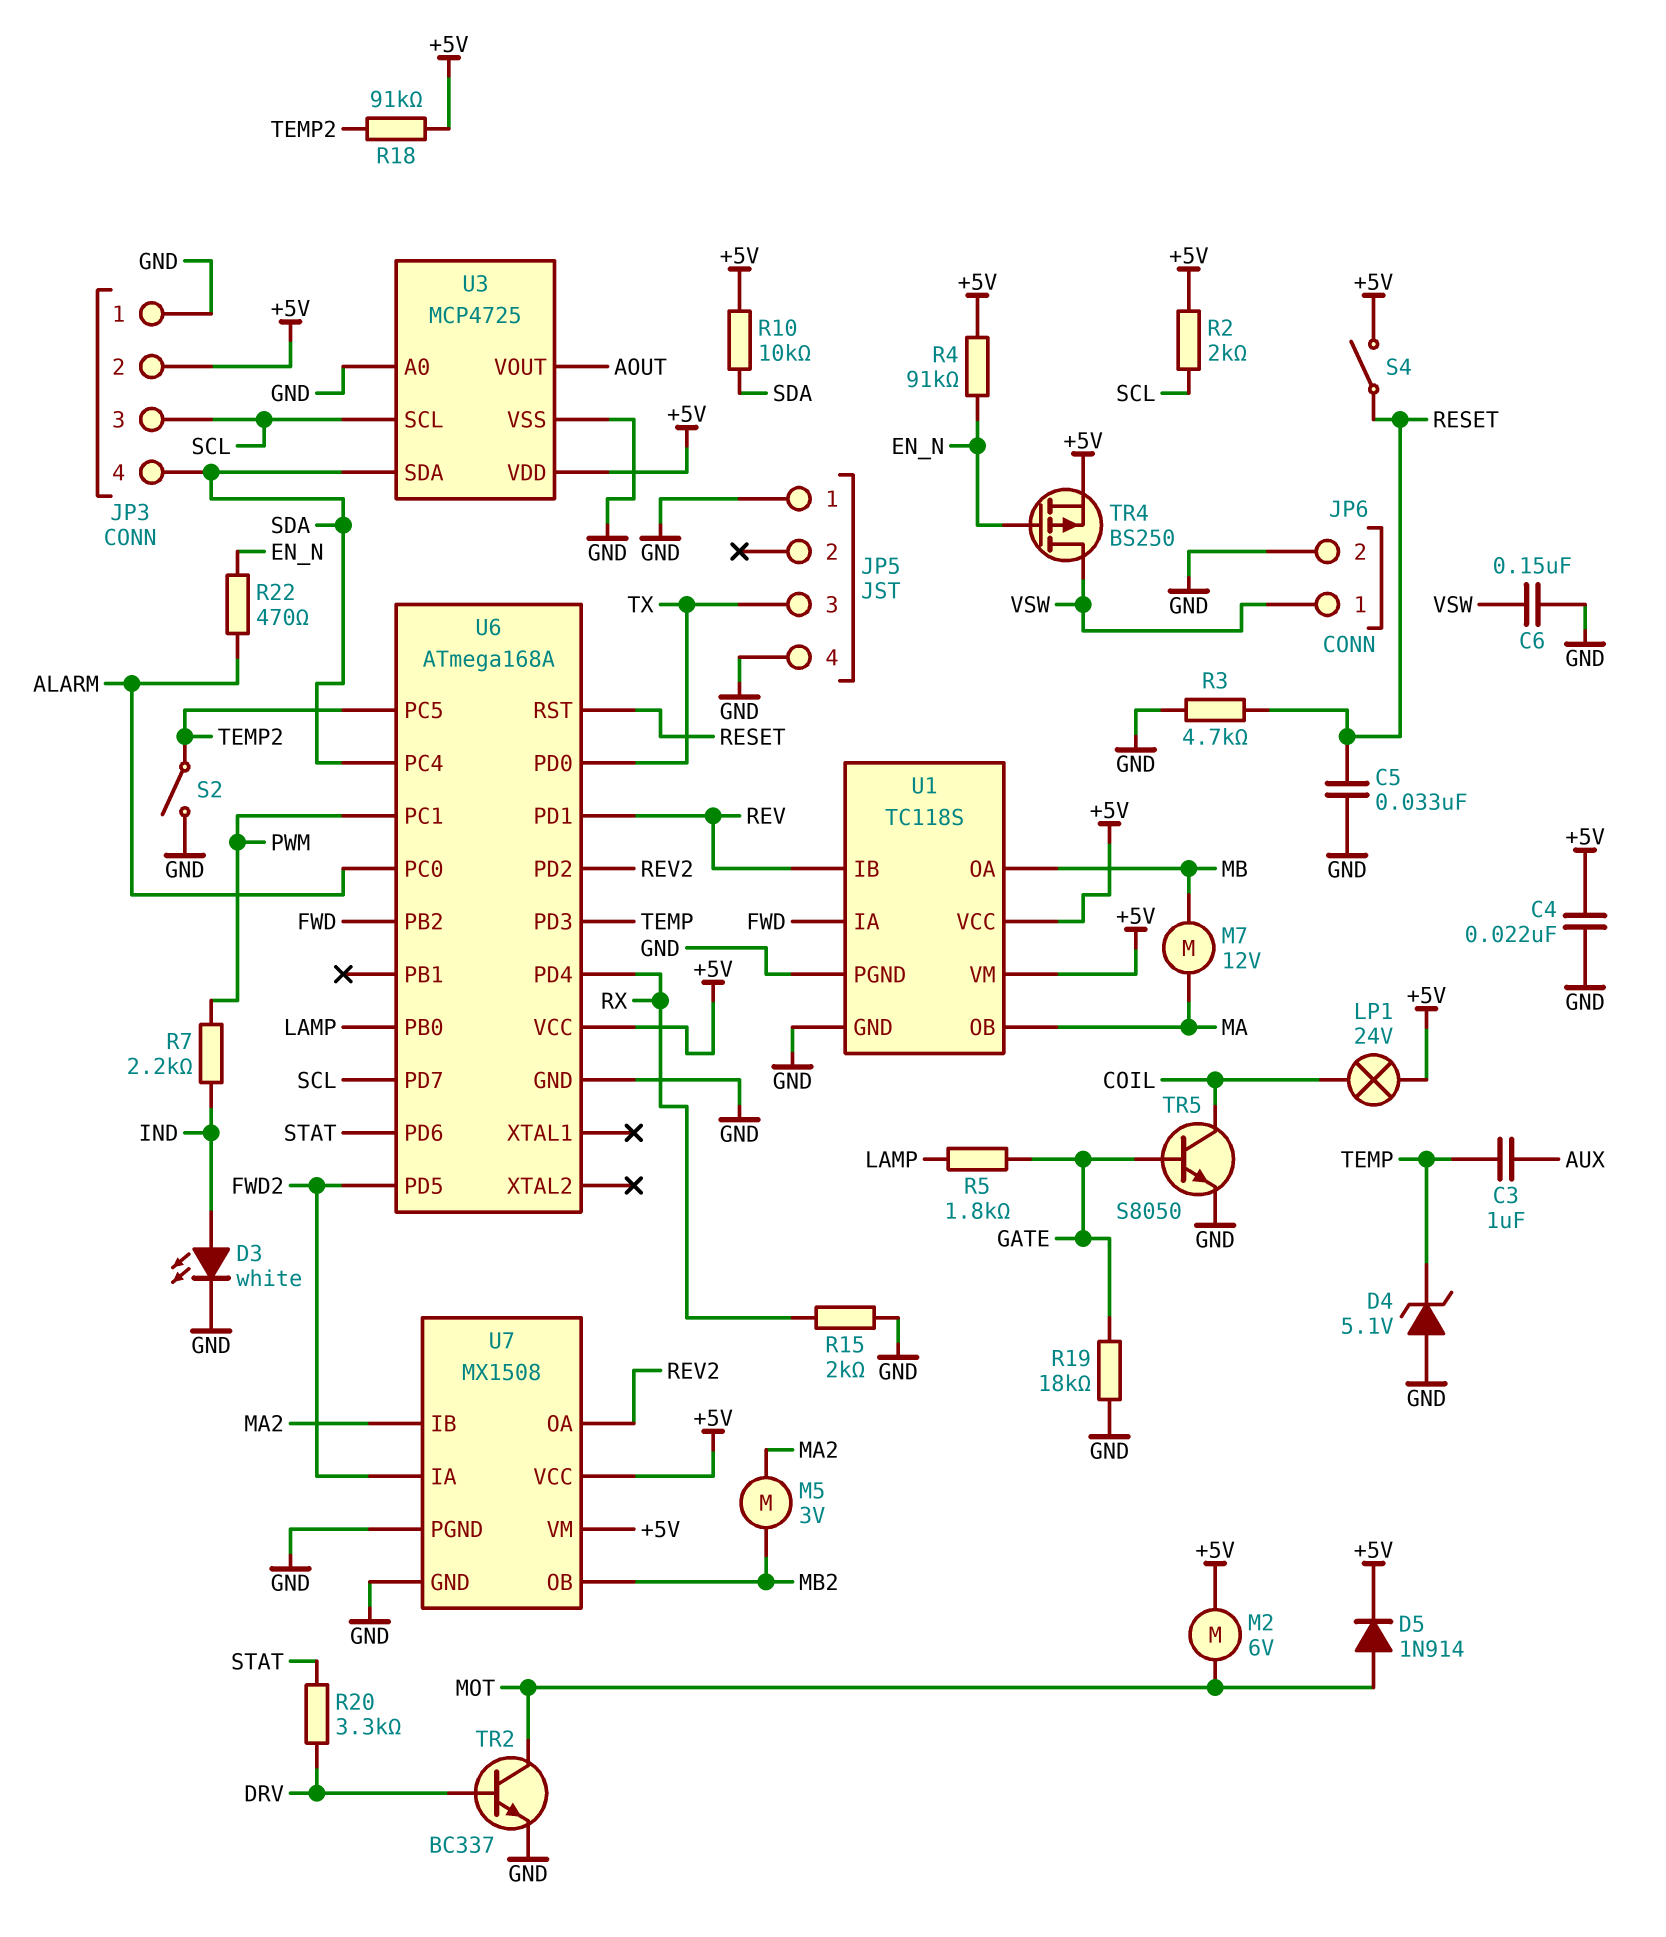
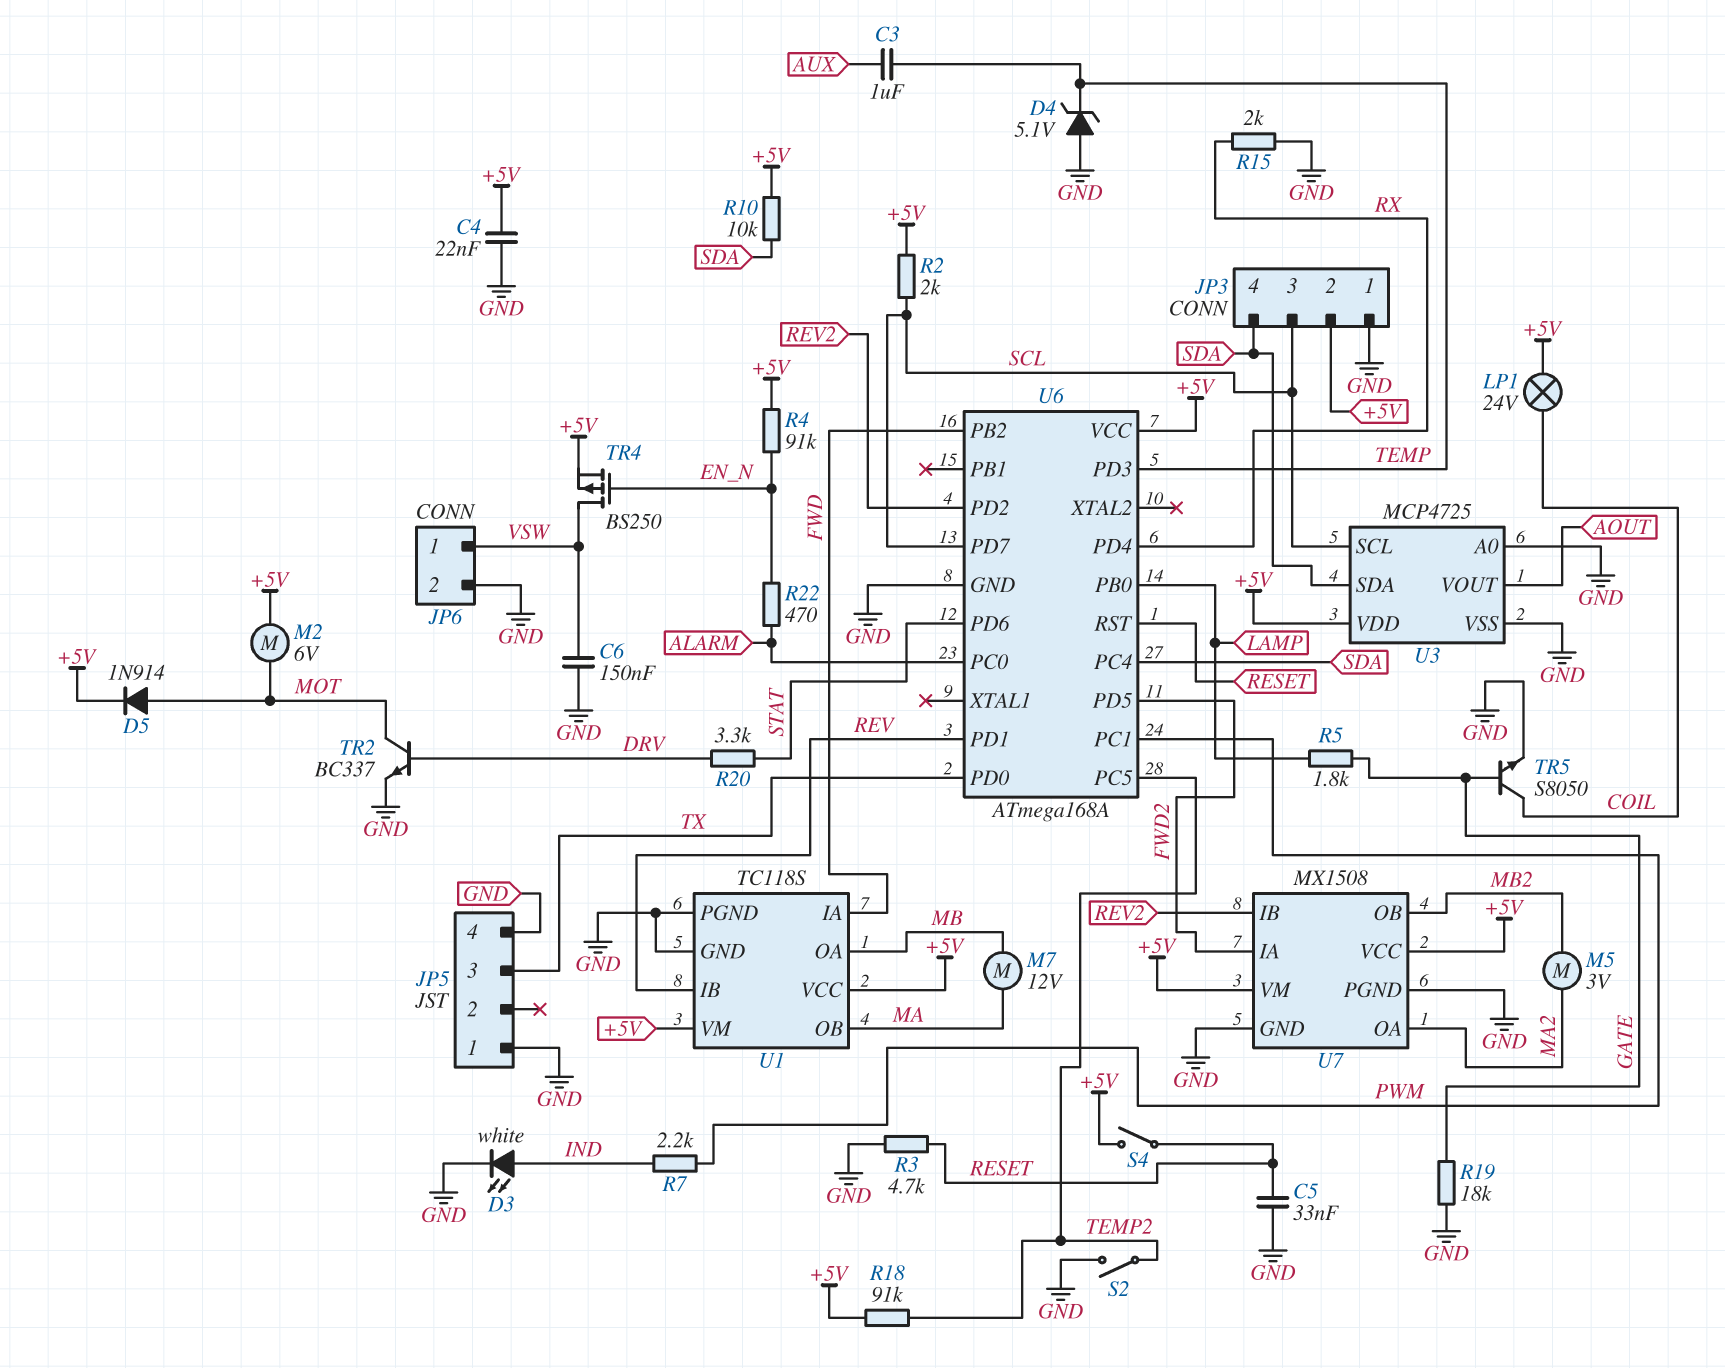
U7 pin IB: MA2 -> REV2
U7 pin OA: REV2 -> MA2

